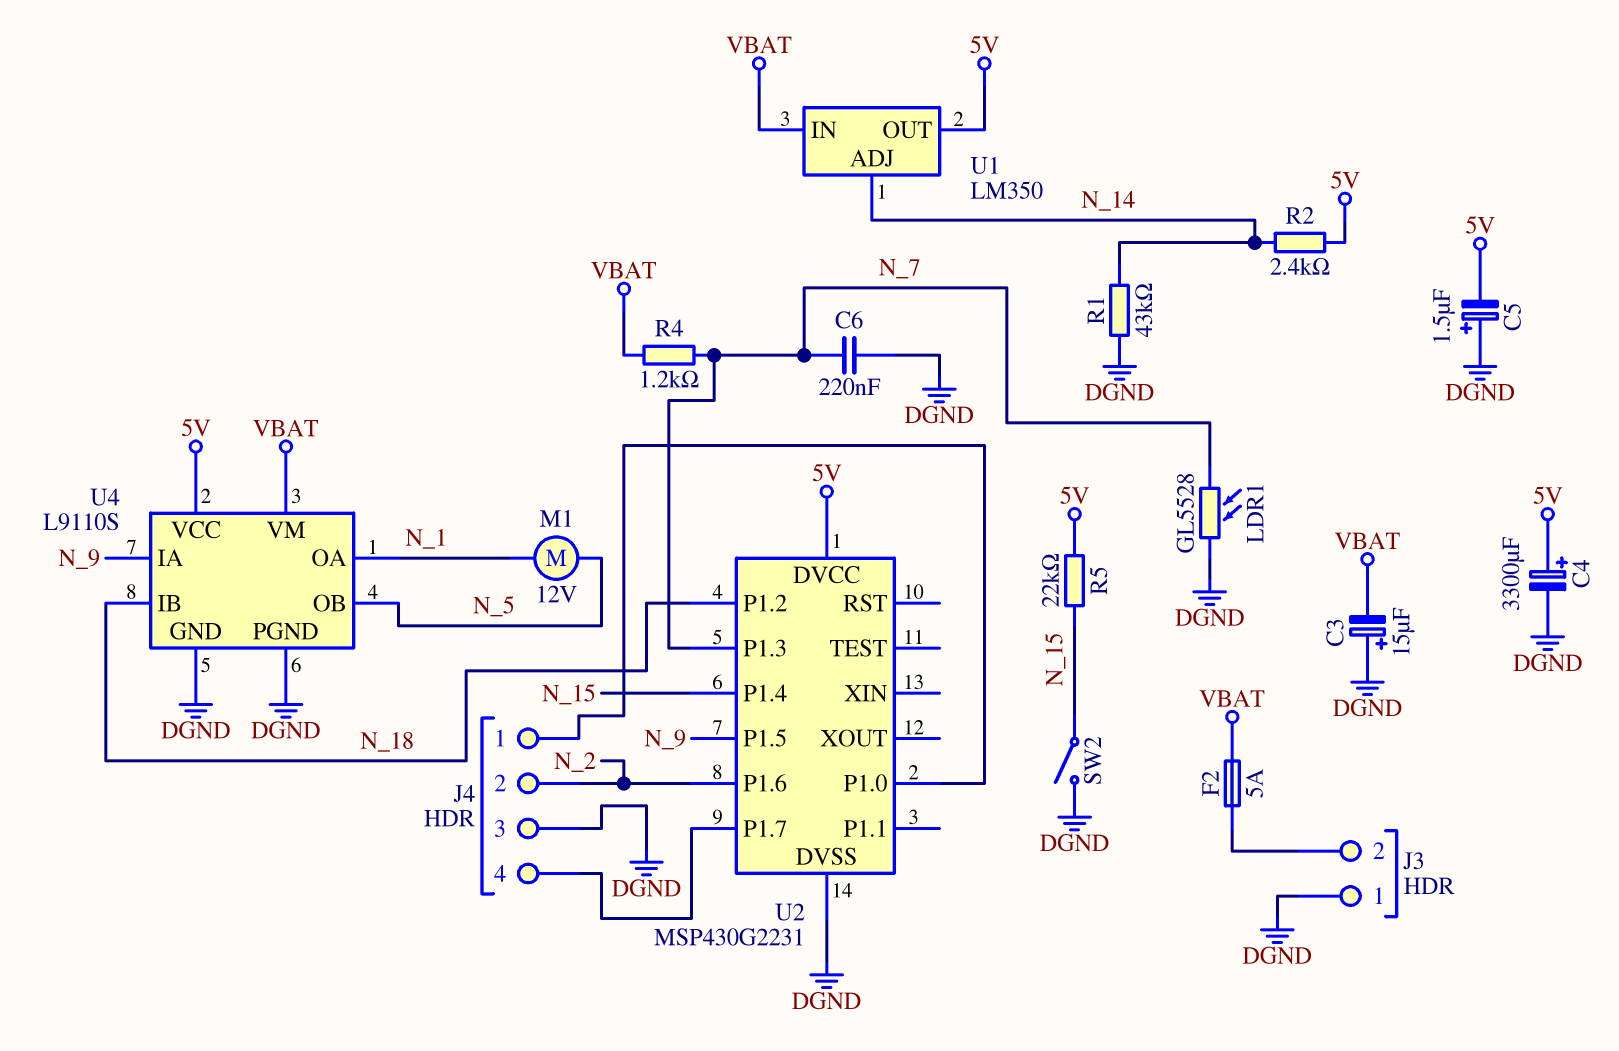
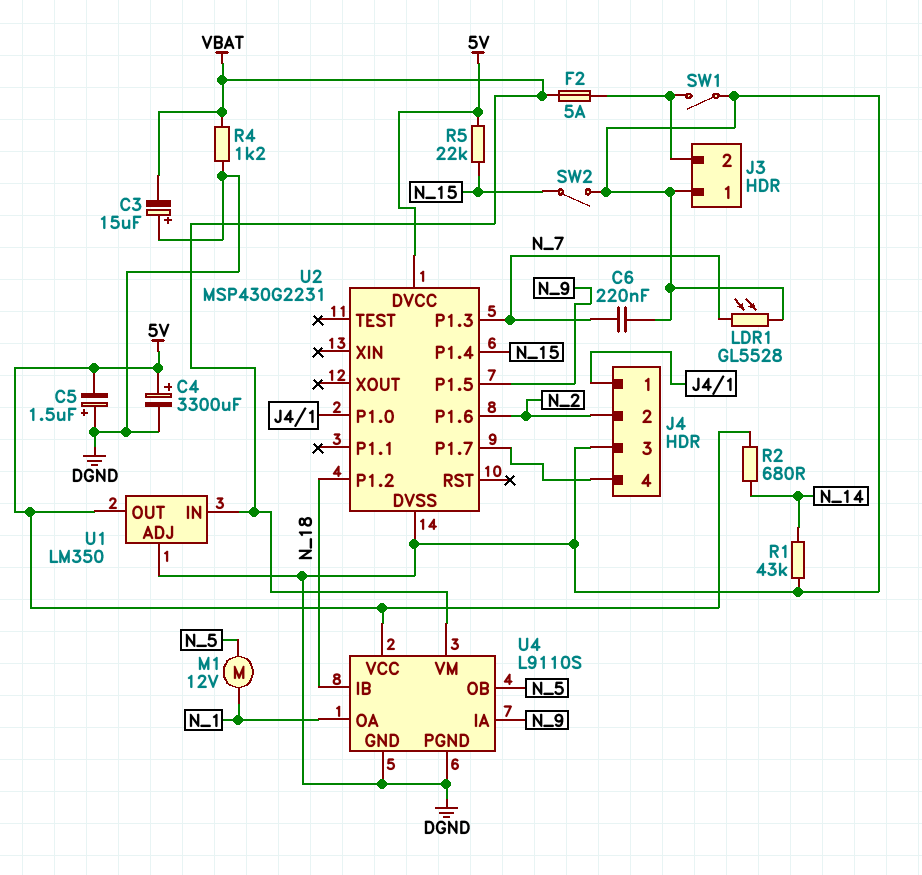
R2: 2.4k (5V, N_14) -> 680 (5V, N_14)
R4: 1.2k (N_7, VBAT) -> 1.2k (DGND, VBAT)
SW1: none -> switch (DGND, J3/2)
U1 pin ADJ: N_14 -> DGND

